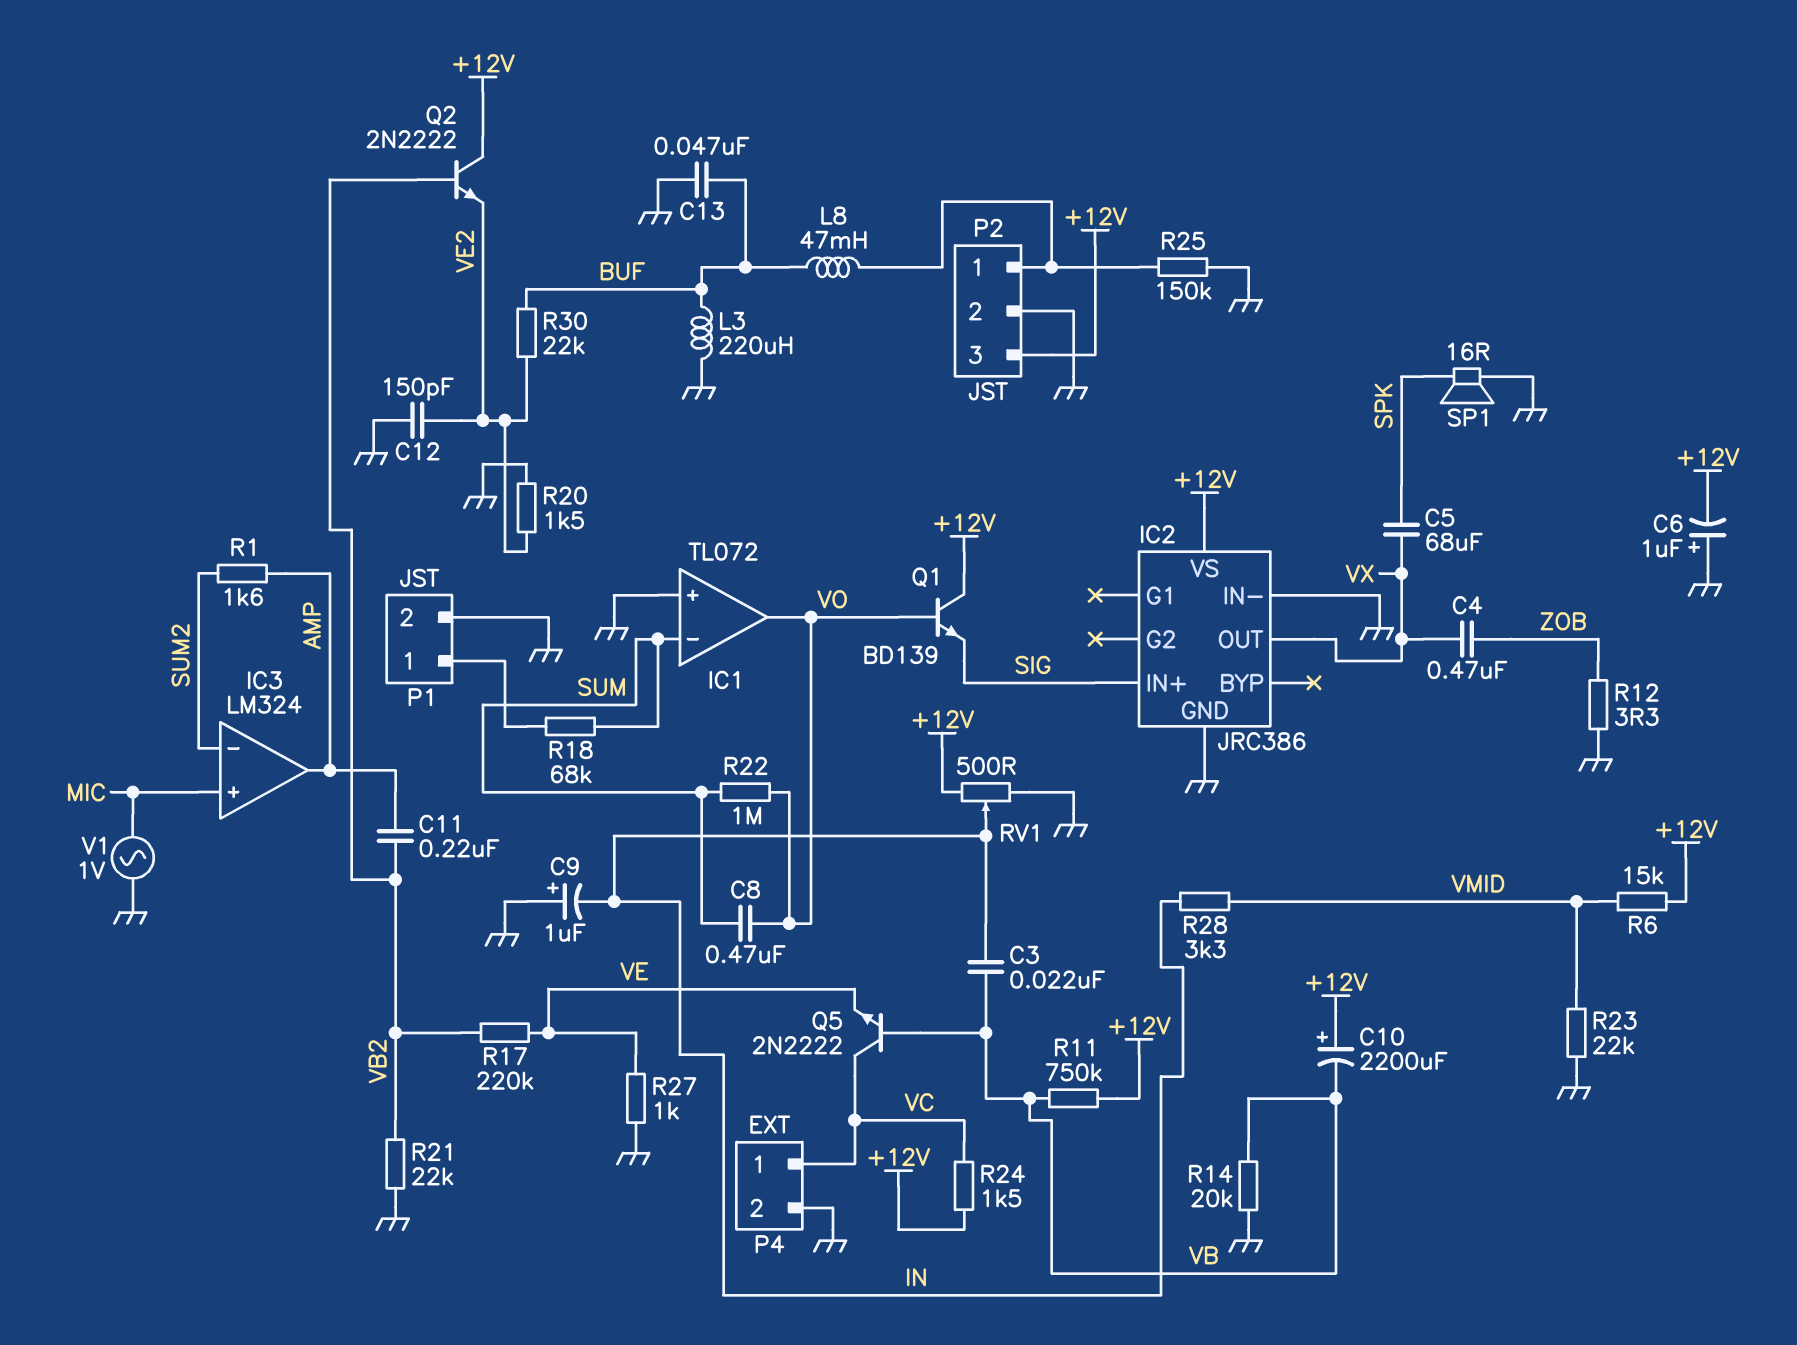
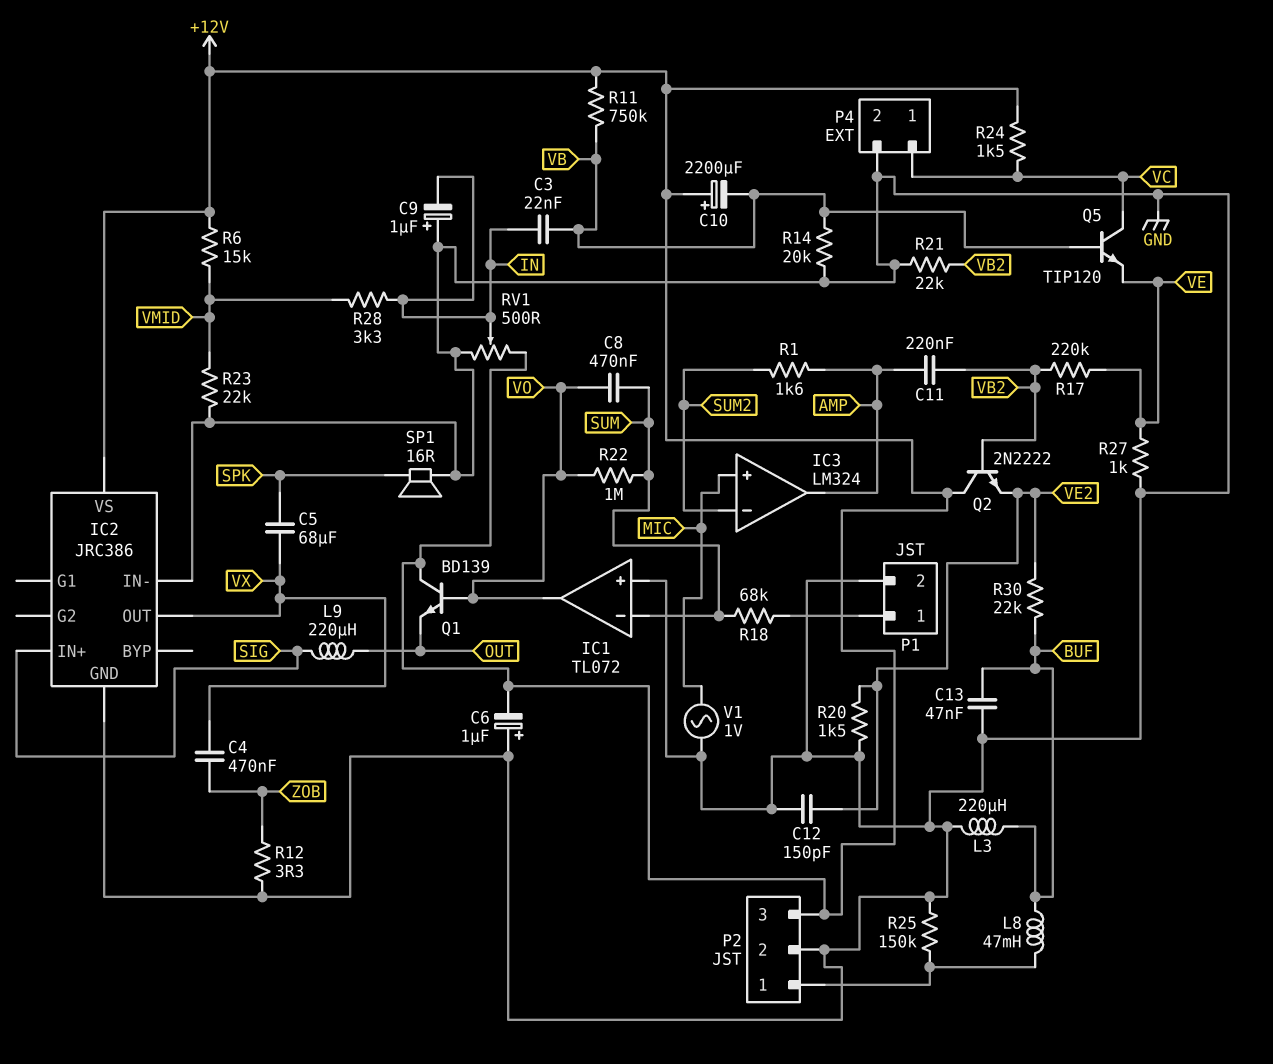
L9: none -> 220uH (OUT, SIG)
Q1: NPN BD139 (B VO, C +12V, E SIG) -> NPN BD139 (B VO, C +12V, E OUT)
Q5: NPN 2N2222 (B VB, C VC, E VE) -> NPN TIP120 (B VB, C VC, E VE)

